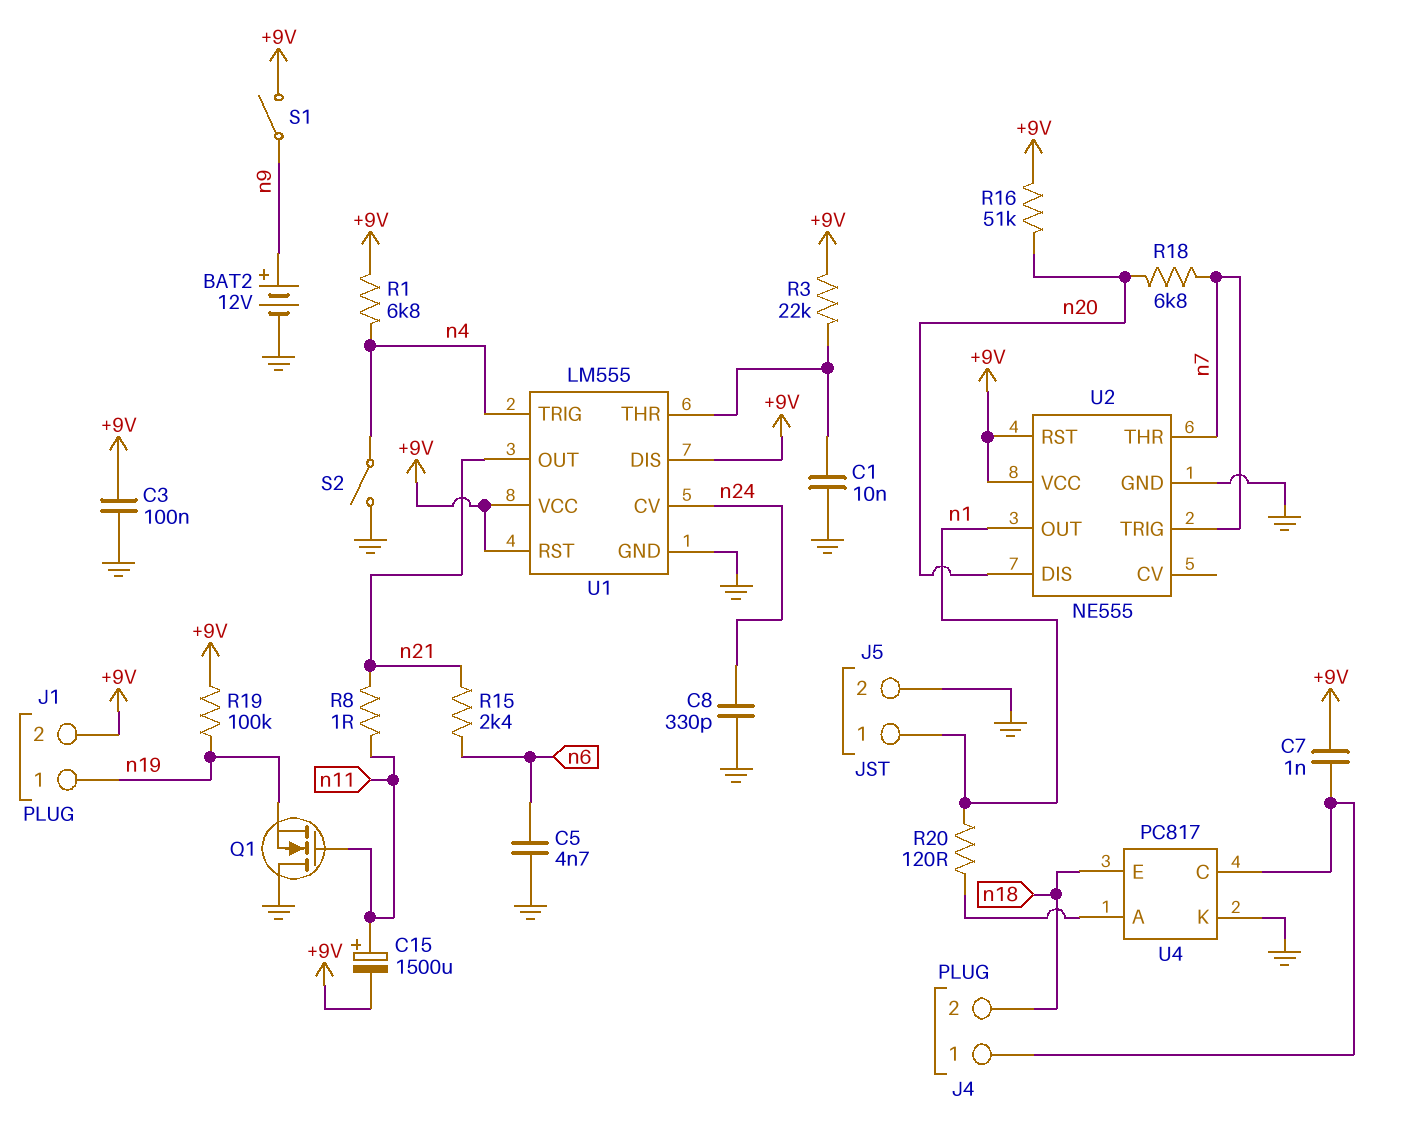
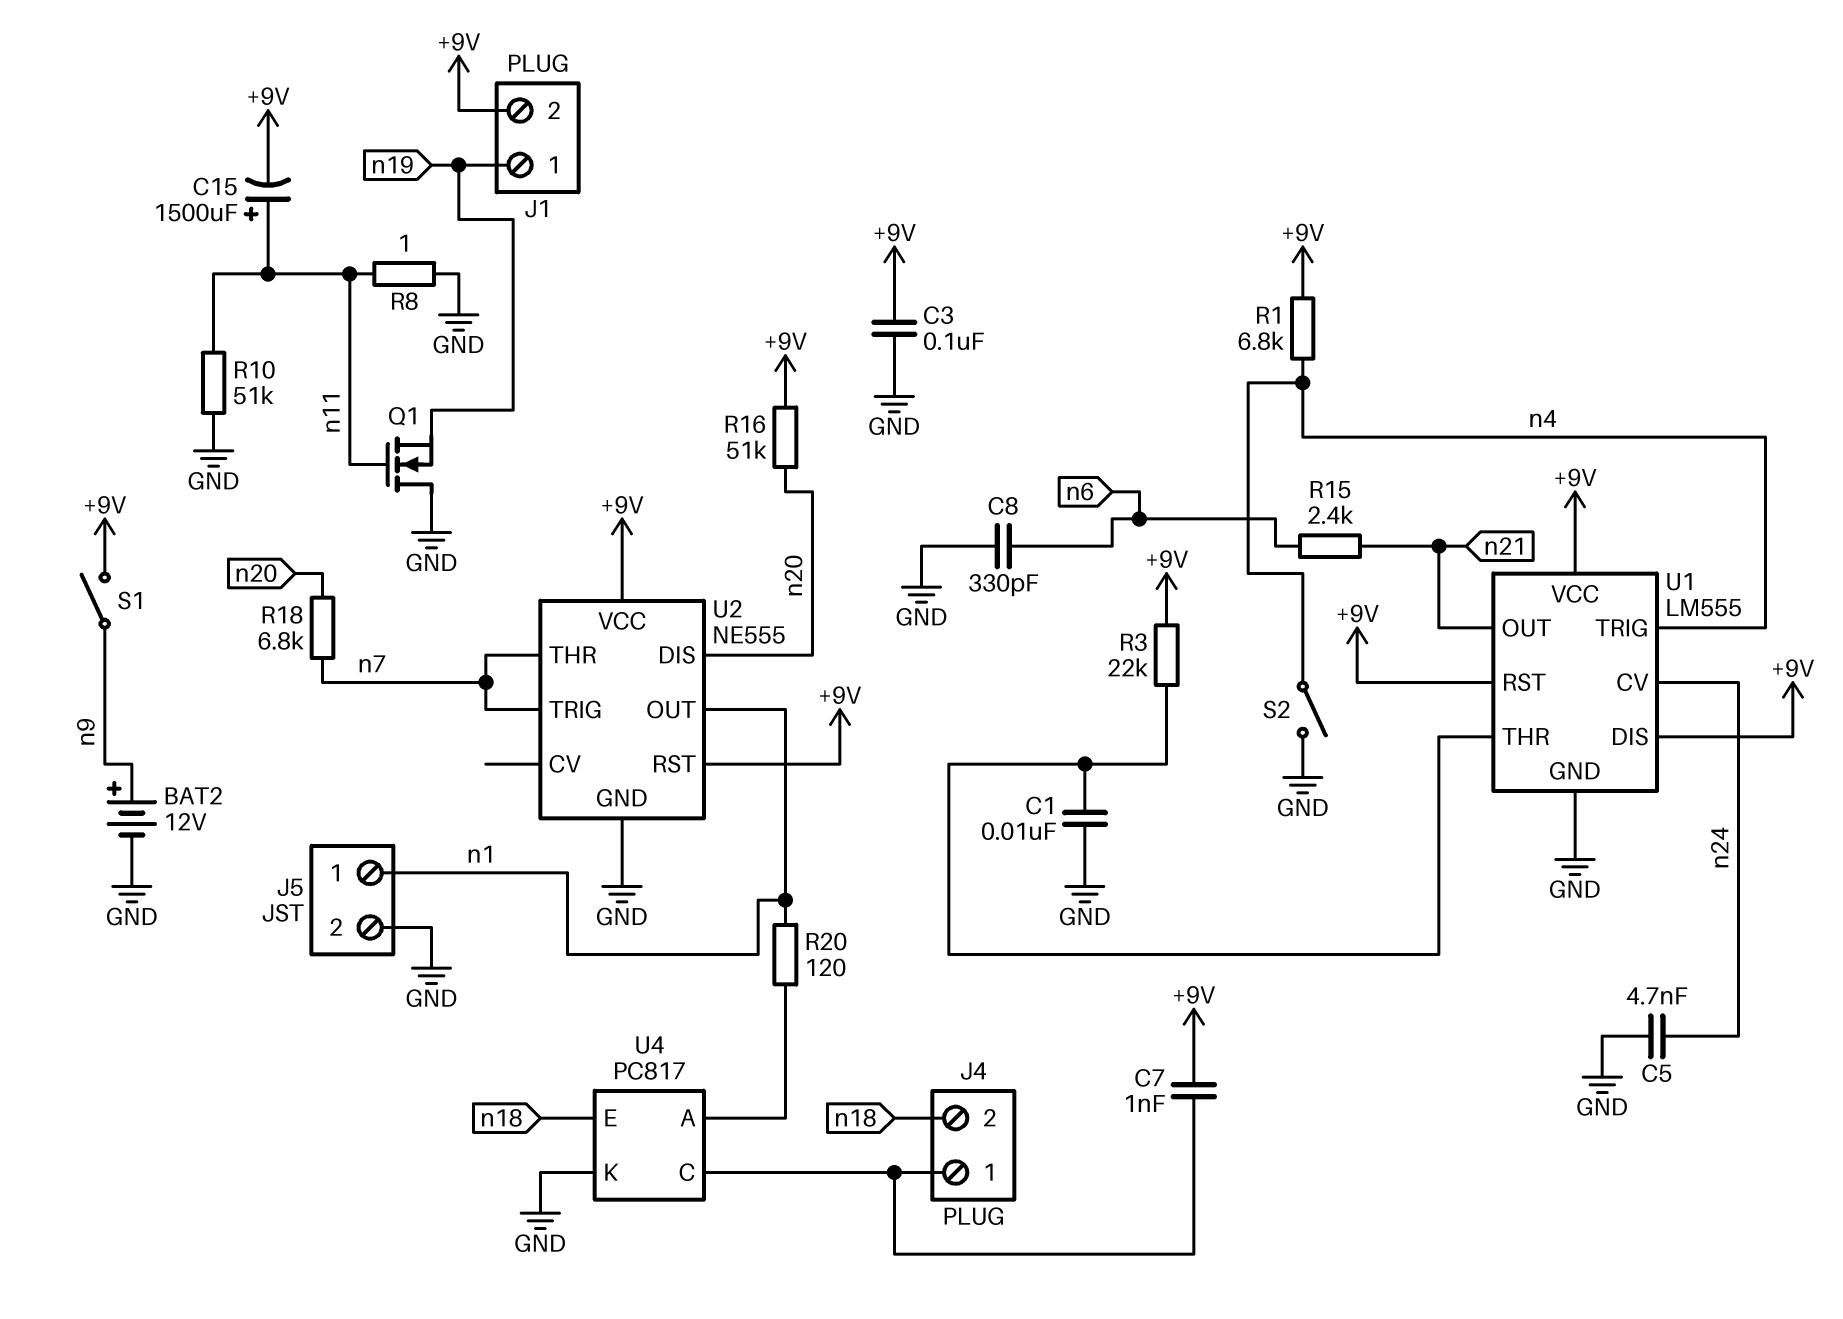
C5: 4.7nF (GND, n6) -> 4.7nF (GND, n24)
C8: 330pF (GND, n24) -> 330pF (GND, n6)
R8: 1 (n11, n21) -> 1 (GND, n11)
R10: none -> 51k (GND, n11)
R19: 100k (+9V, n19) -> none

